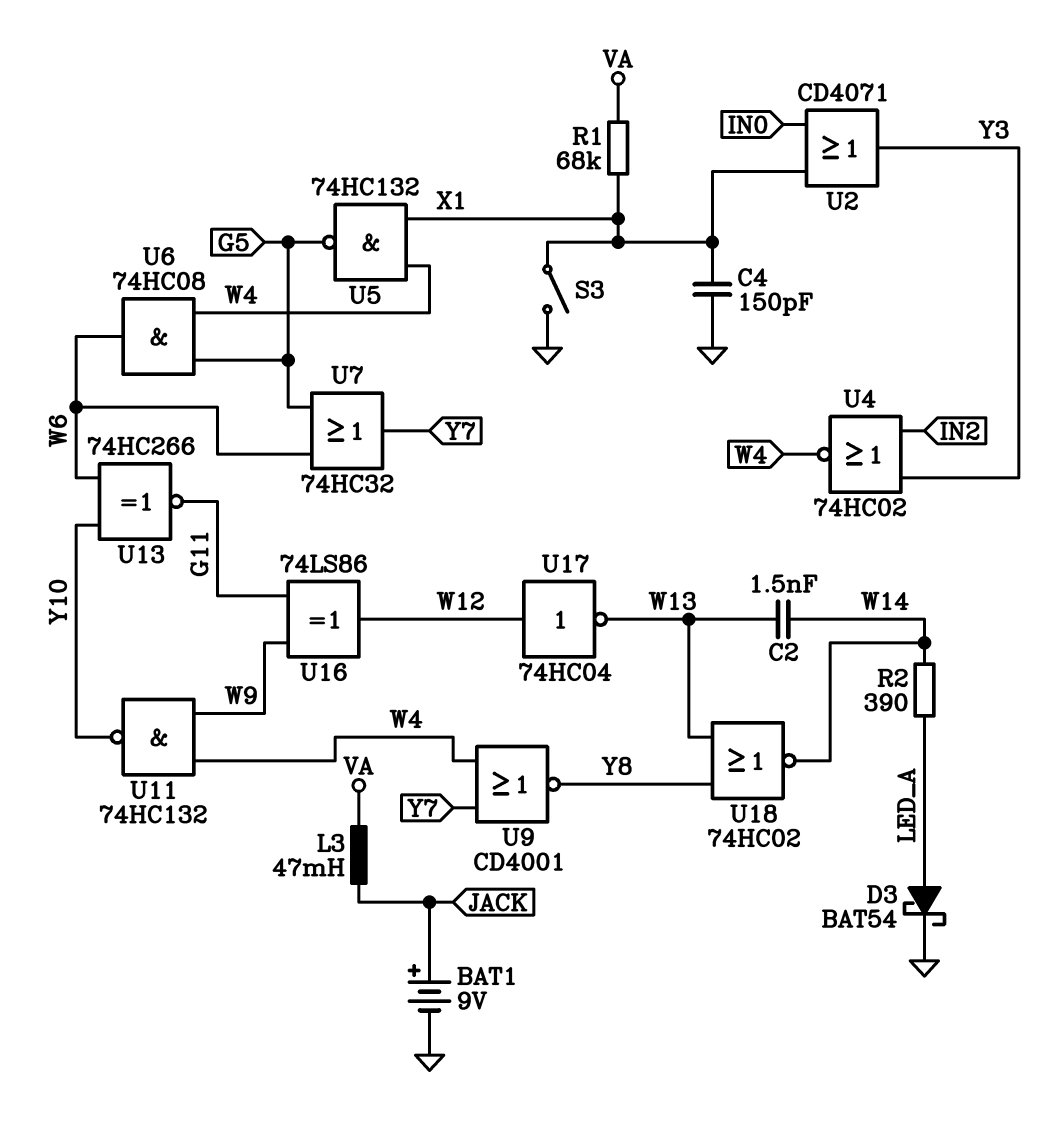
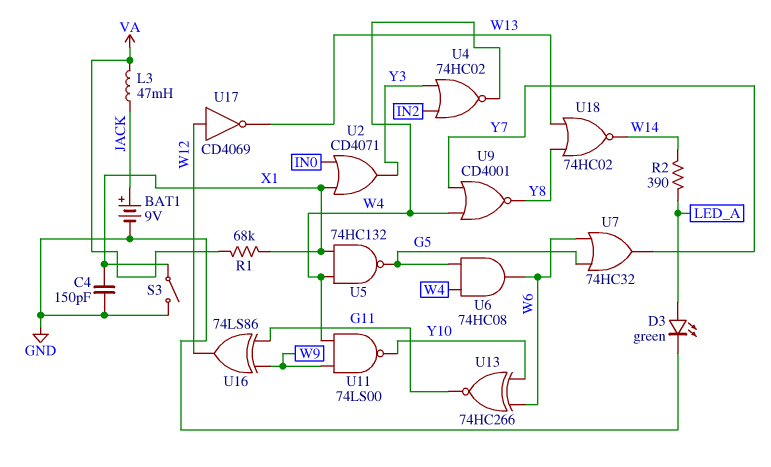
C2: 1.5nF (W13, W14) -> none
D3: schottky BAT54 (A LED_A, K GND) -> LED green (A LED_A, K GND)
U11: NAND 74HC132 (in W4, in W9, out Y10) -> NAND 74LS00 (in W4, in W9, out Y10)
U17: NOT 74HC04 (in W12, out W13) -> NOT CD4069 (in W12, out W13)

